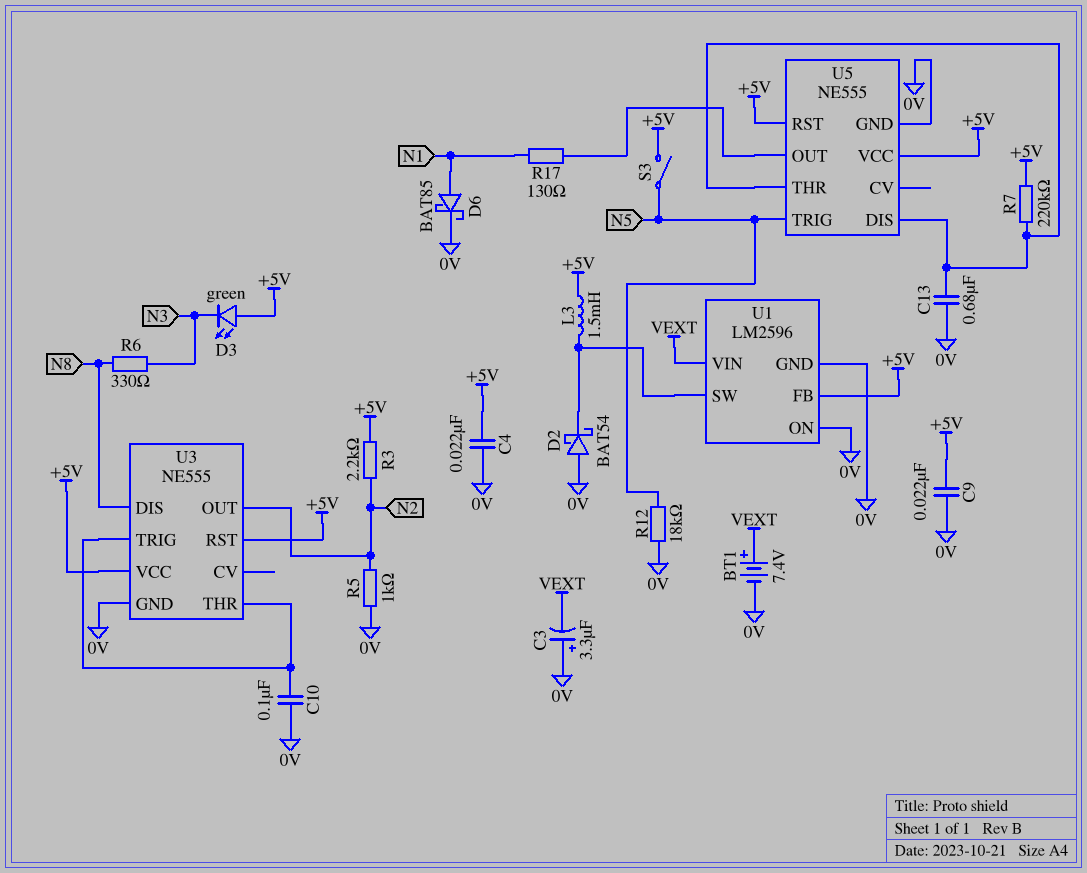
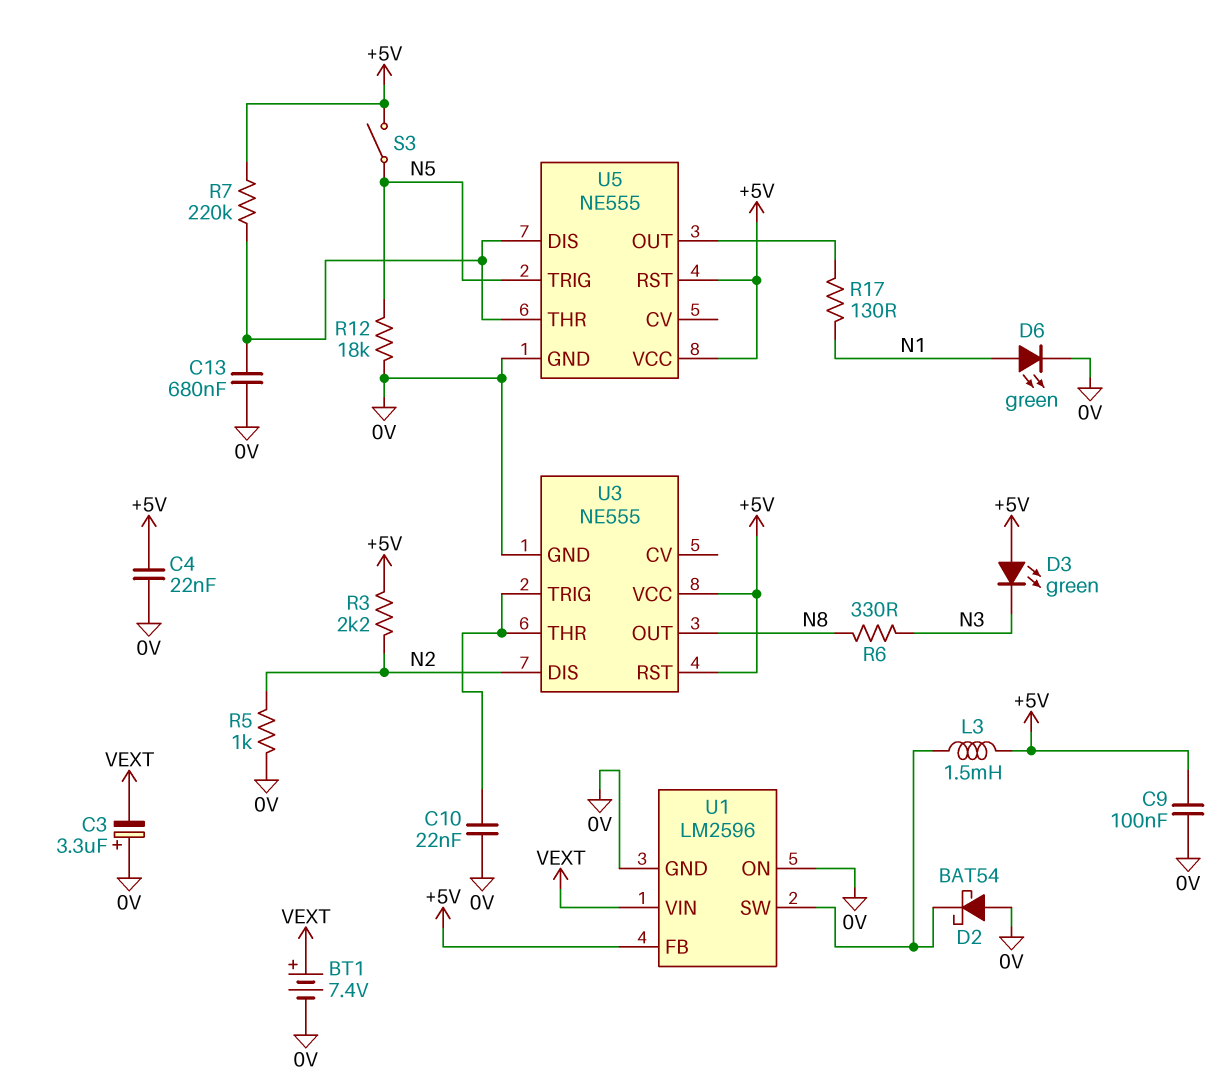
C9: 22nF (+5V, 0V) -> 100nF (+5V, 0V)
C10: 100nF (0V, U3/THR) -> 22nF (0V, U3/THR)
D6: schottky BAT85 (A N1, K 0V) -> LED green (A N1, K 0V)
U3 pin DIS: N8 -> N2
U3 pin OUT: N2 -> N8

